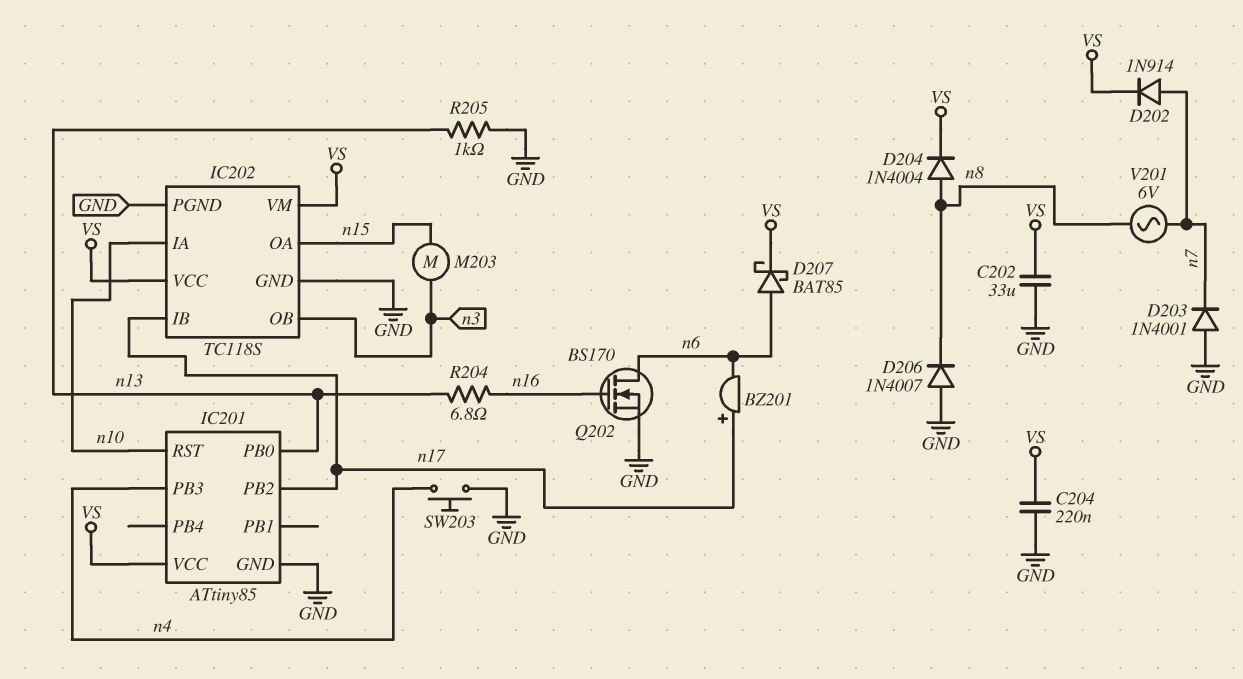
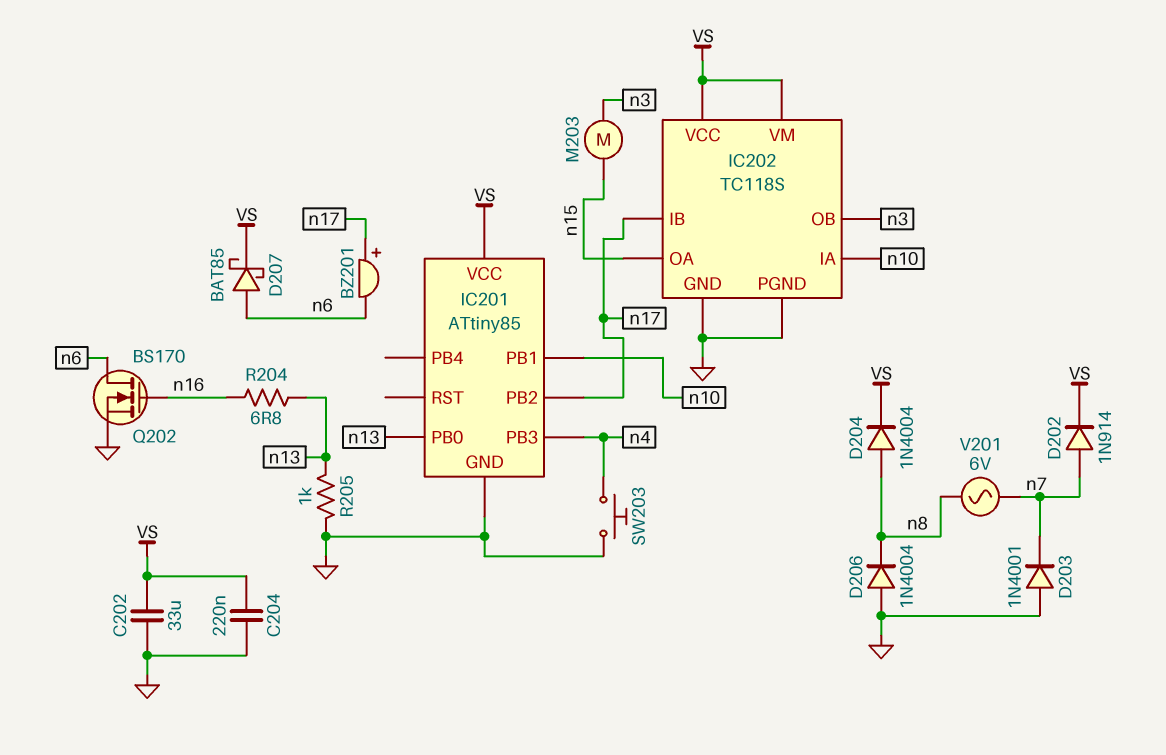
D206: diode 1N4007 (A GND, K n8) -> diode 1N4004 (A GND, K n8)
IC201 pin PB1: none -> n10
IC201 pin RST: n10 -> none

